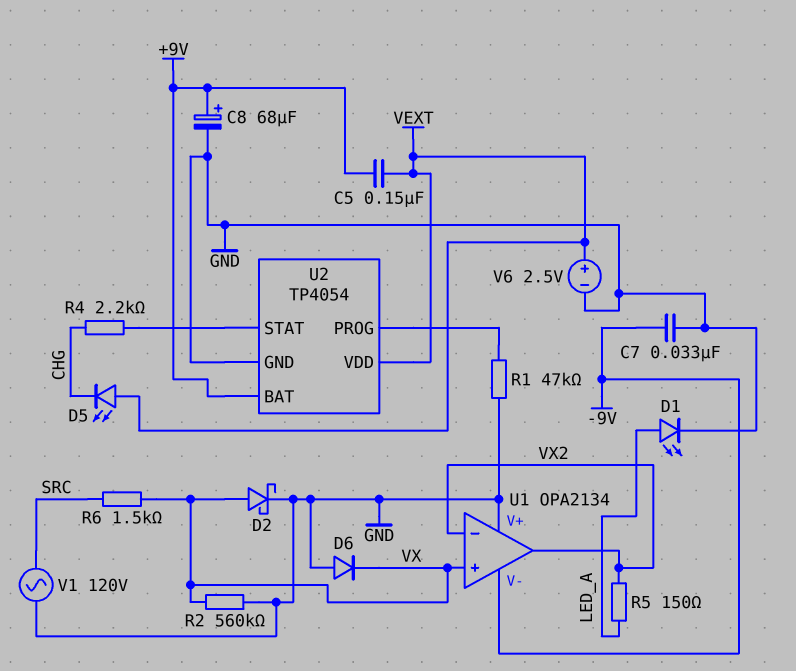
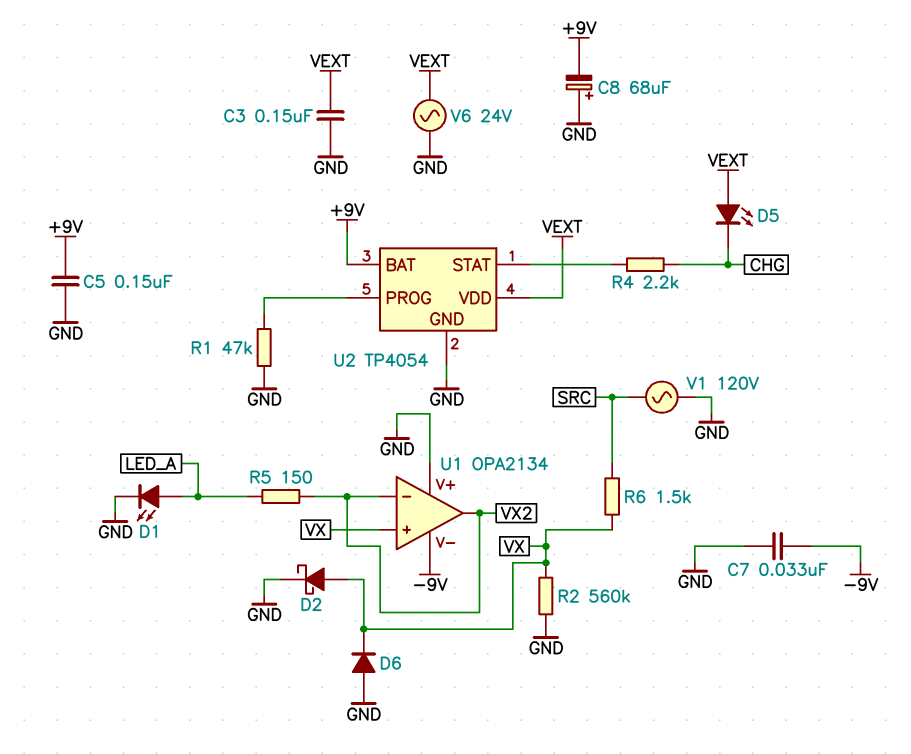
C3: none -> 150nF (GND, VEXT)
C5: 150nF (+9V, VEXT) -> 150nF (+9V, GND)
C8: 68uF (plus +9V, minus GND) -> 68uF (plus GND, minus +9V)
V6: 2.5V (plus VEXT, minus GND) -> AC 24V (GND, VEXT)

